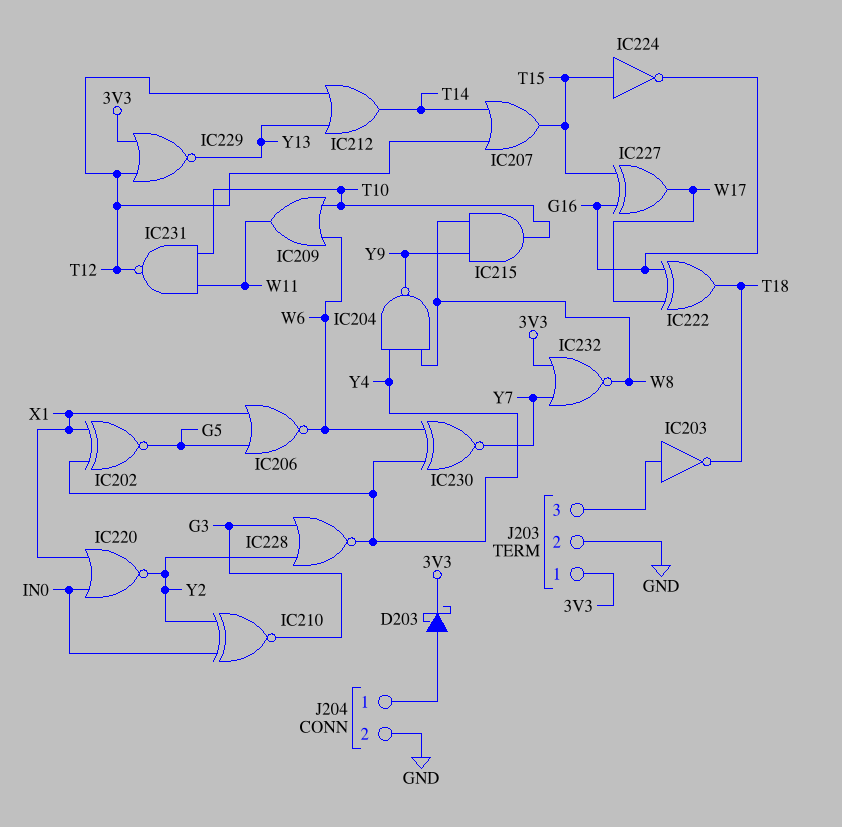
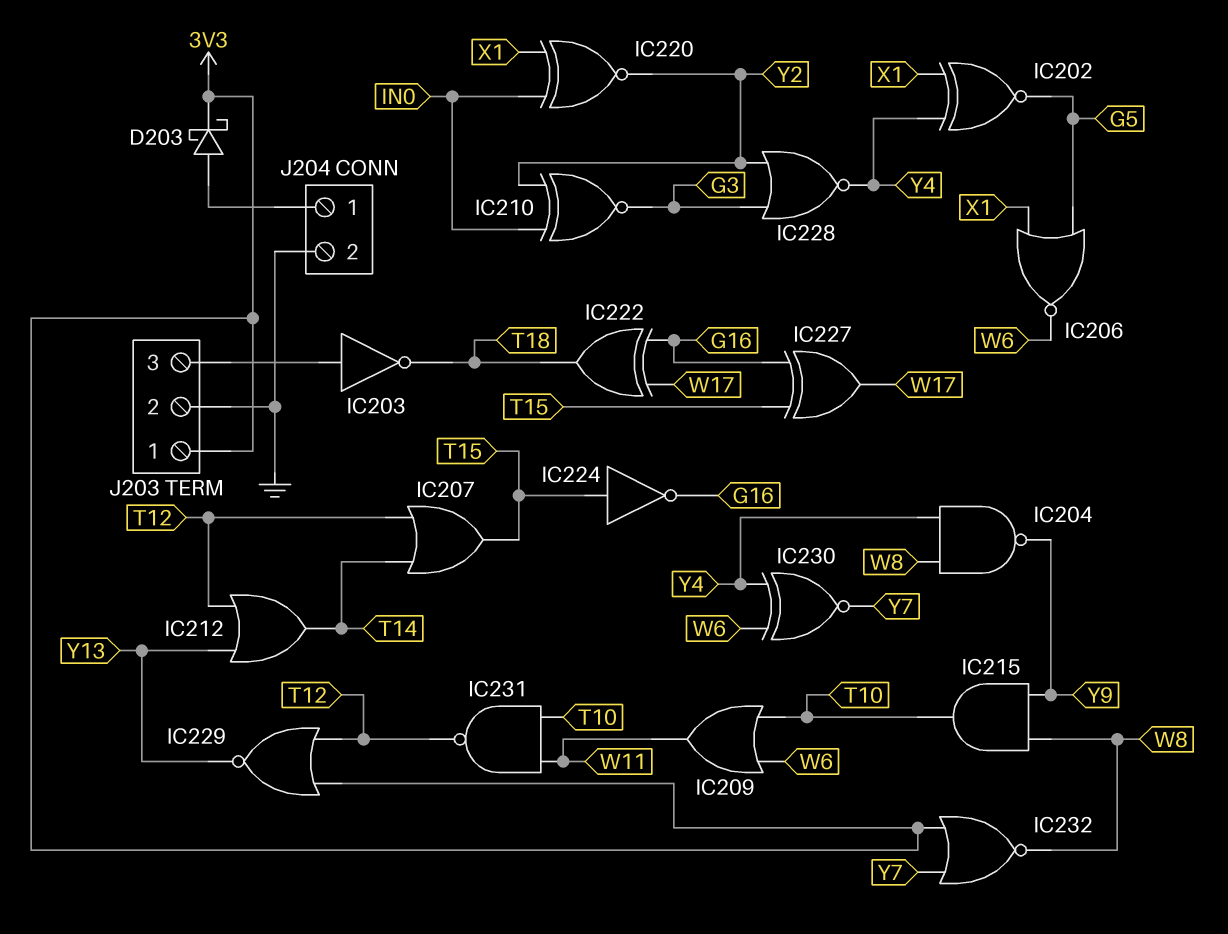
IC220: NOR (in IN0, in X1, out Y2) -> XNOR (in IN0, in X1, out Y2)

